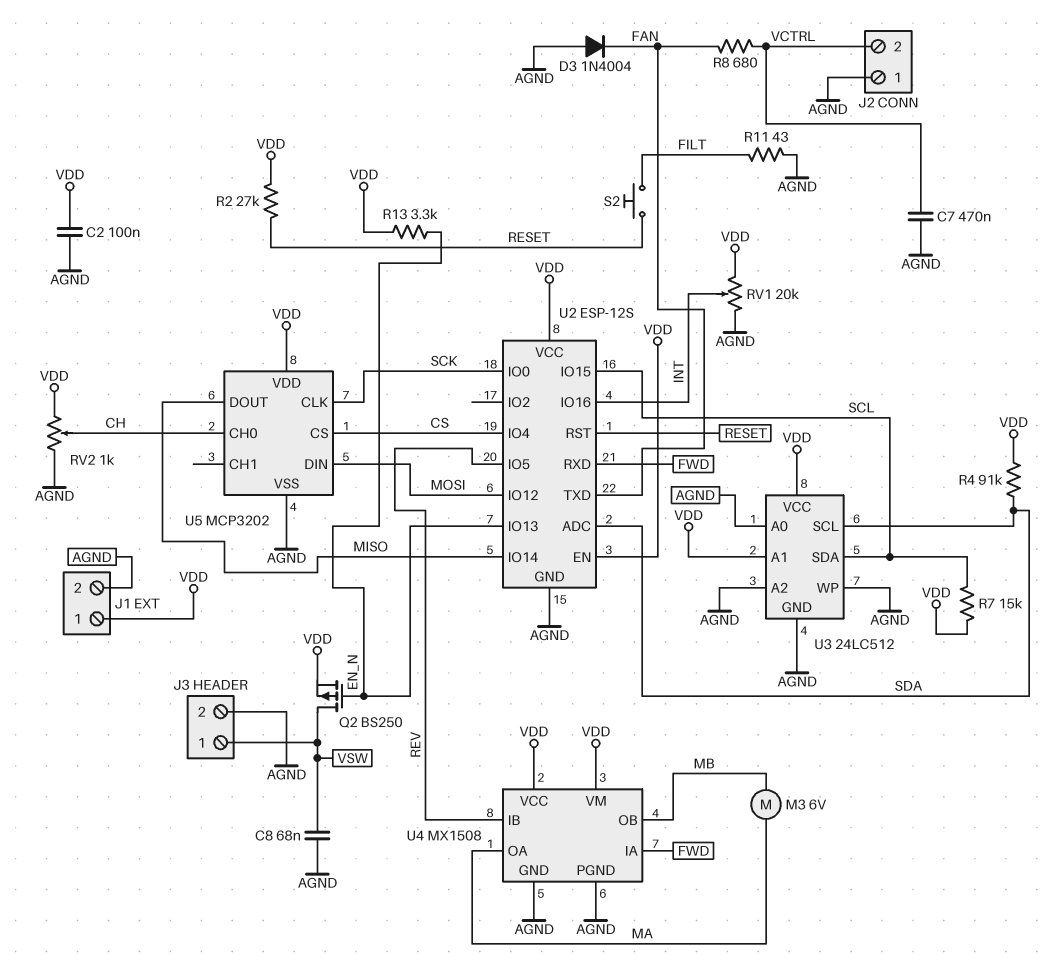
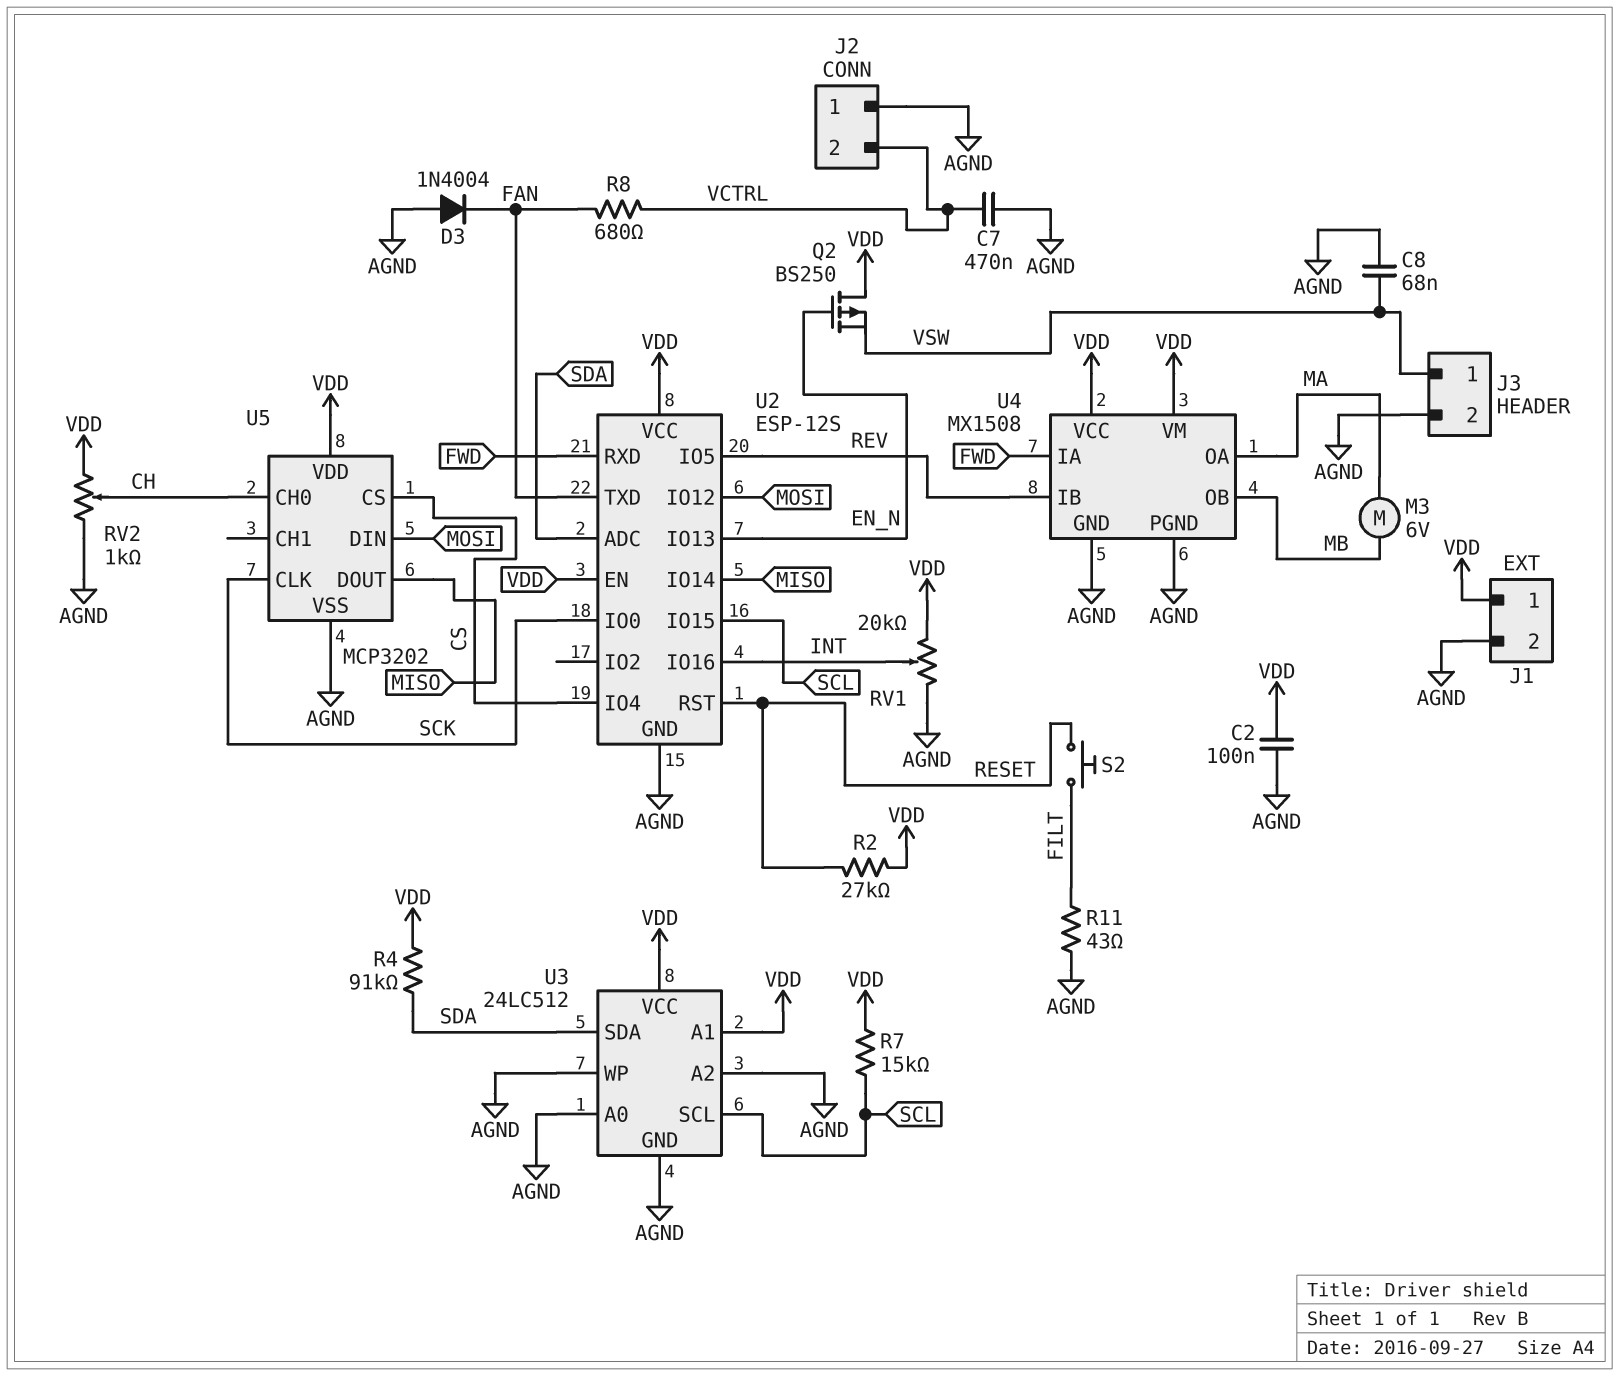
Q2: PMOS BS250 (G EN_N, D VSW, S VDD) -> PMOS BS250 (G EN_N, D VDD, S VSW)
R13: 3.3k (EN_N, VDD) -> none
U3 pin SCL: SDA -> SCL
U3 pin SDA: SCL -> SDA

